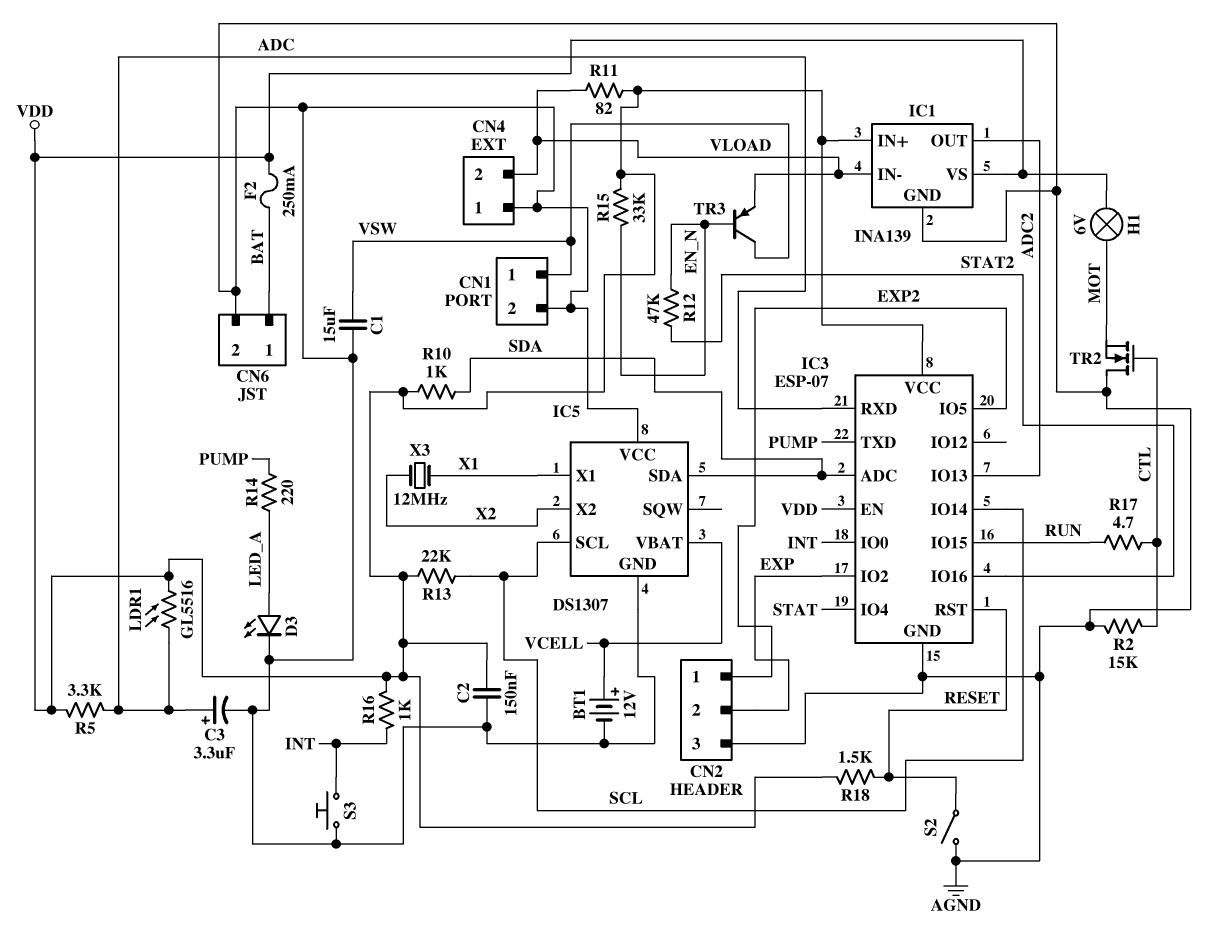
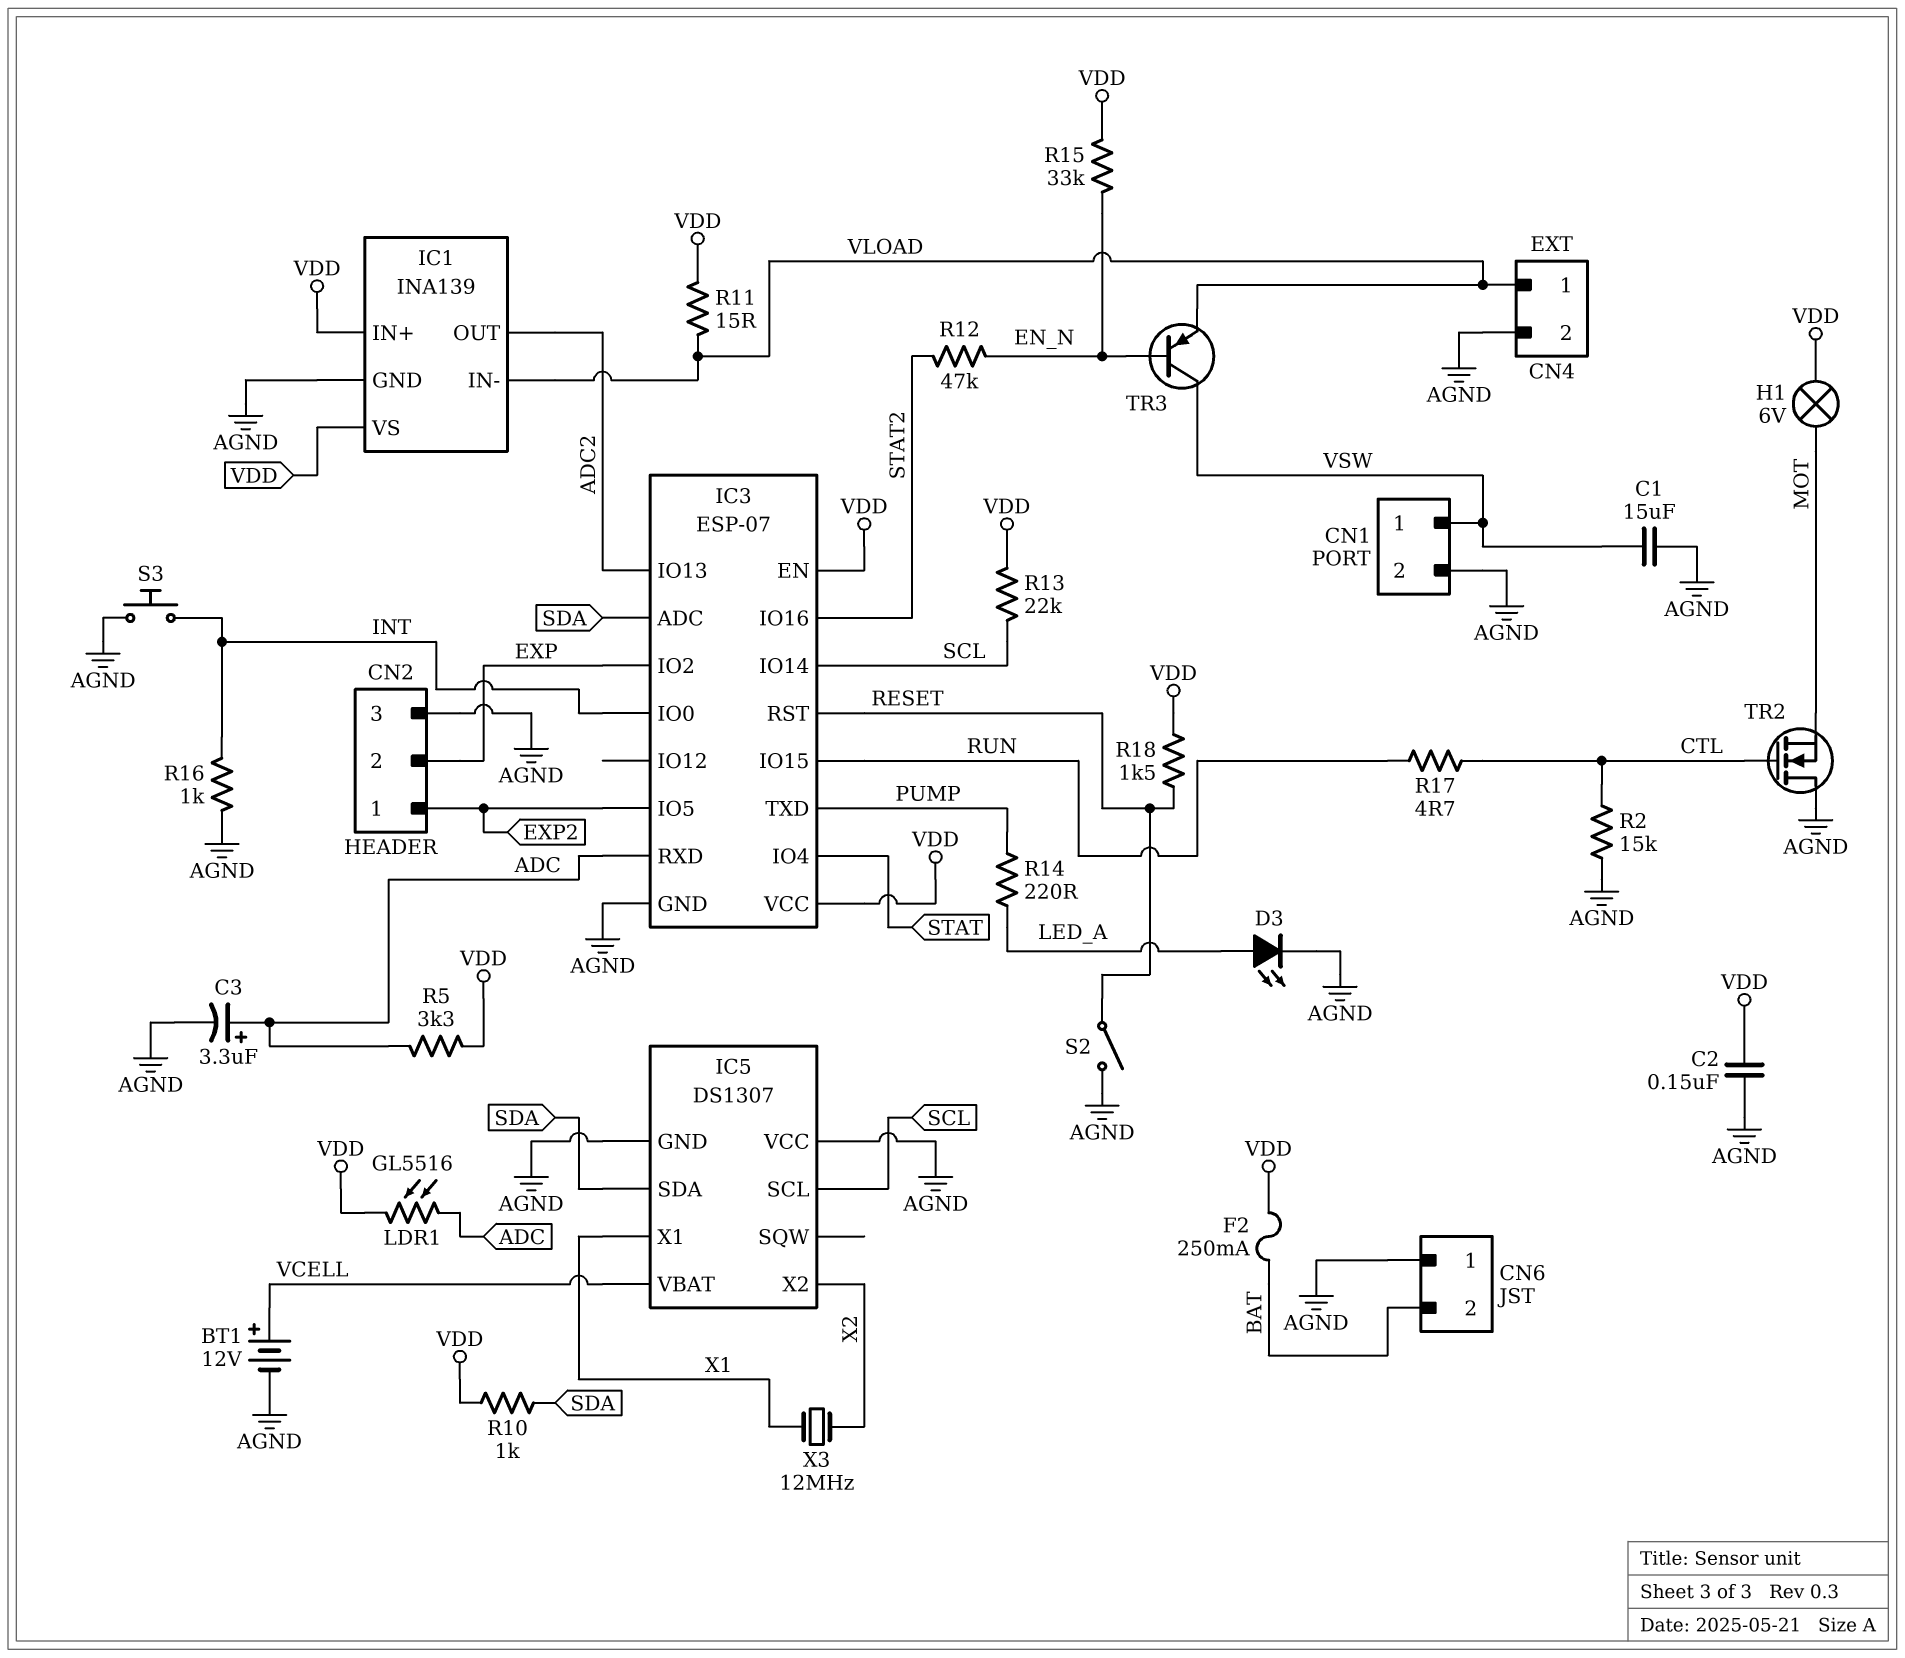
CN4 pin 1: AGND -> VLOAD
CN4 pin 2: VLOAD -> AGND
CN6 pin 1: BAT -> AGND
CN6 pin 2: AGND -> BAT
R11: 82 (VDD, VLOAD) -> 15 (VDD, VLOAD)
R16: 1k (INT, VDD) -> 1k (AGND, INT)

